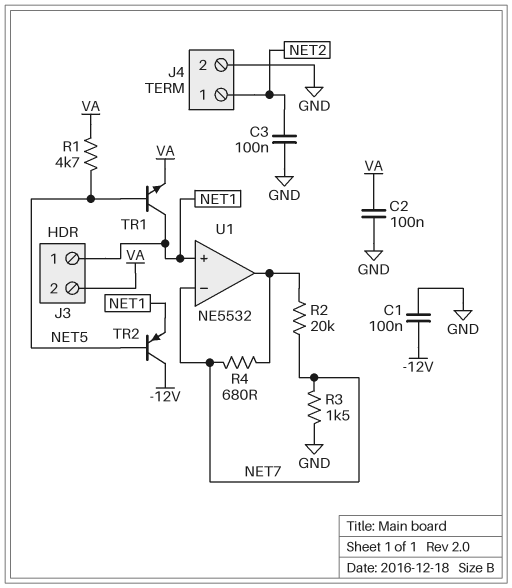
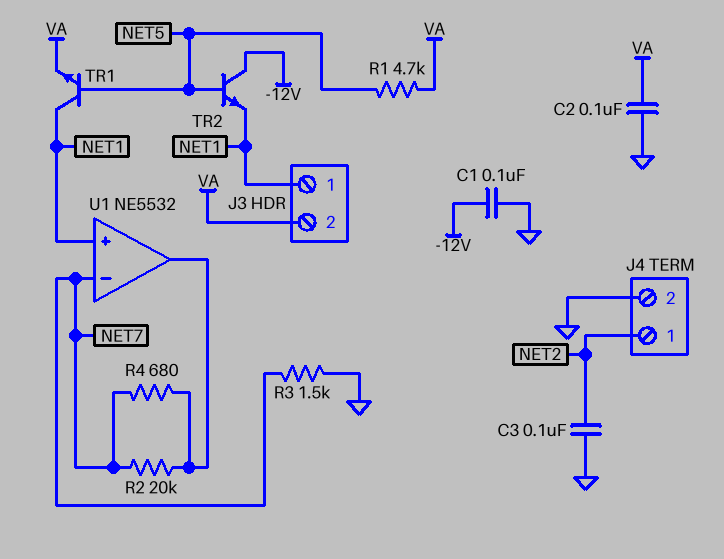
TR2: PNP (B NET5, C -12V, E NET1) -> NPN (B NET5, C -12V, E NET1)

